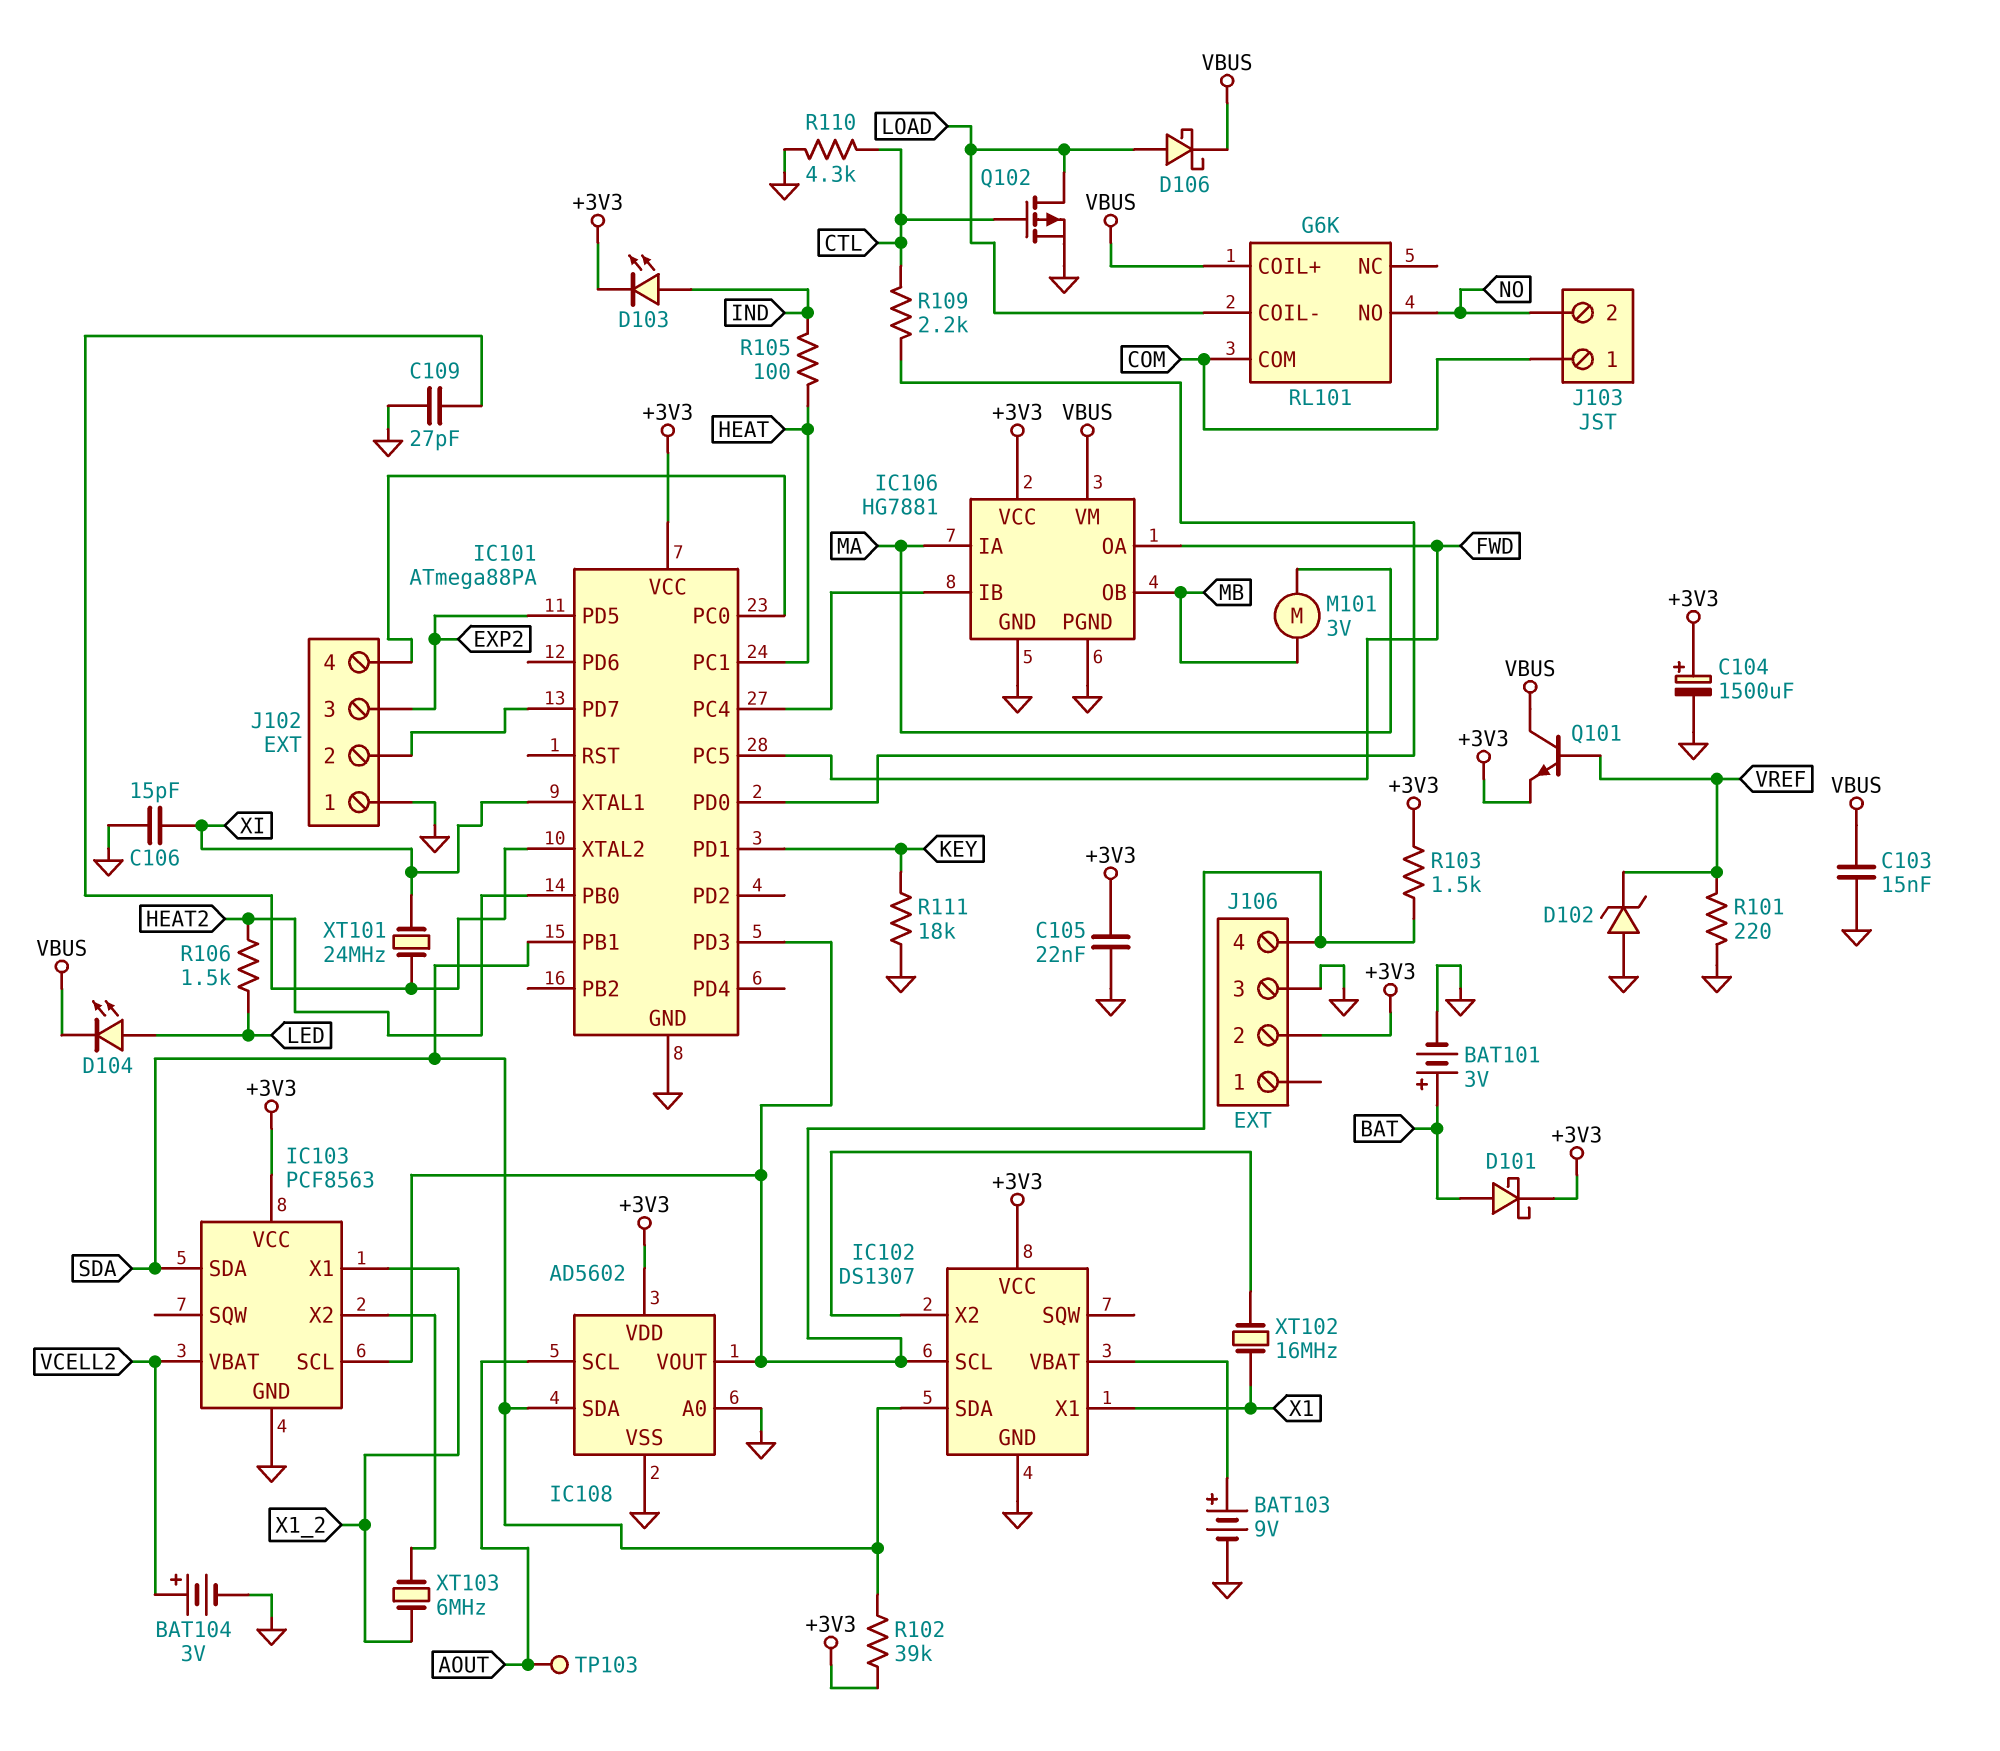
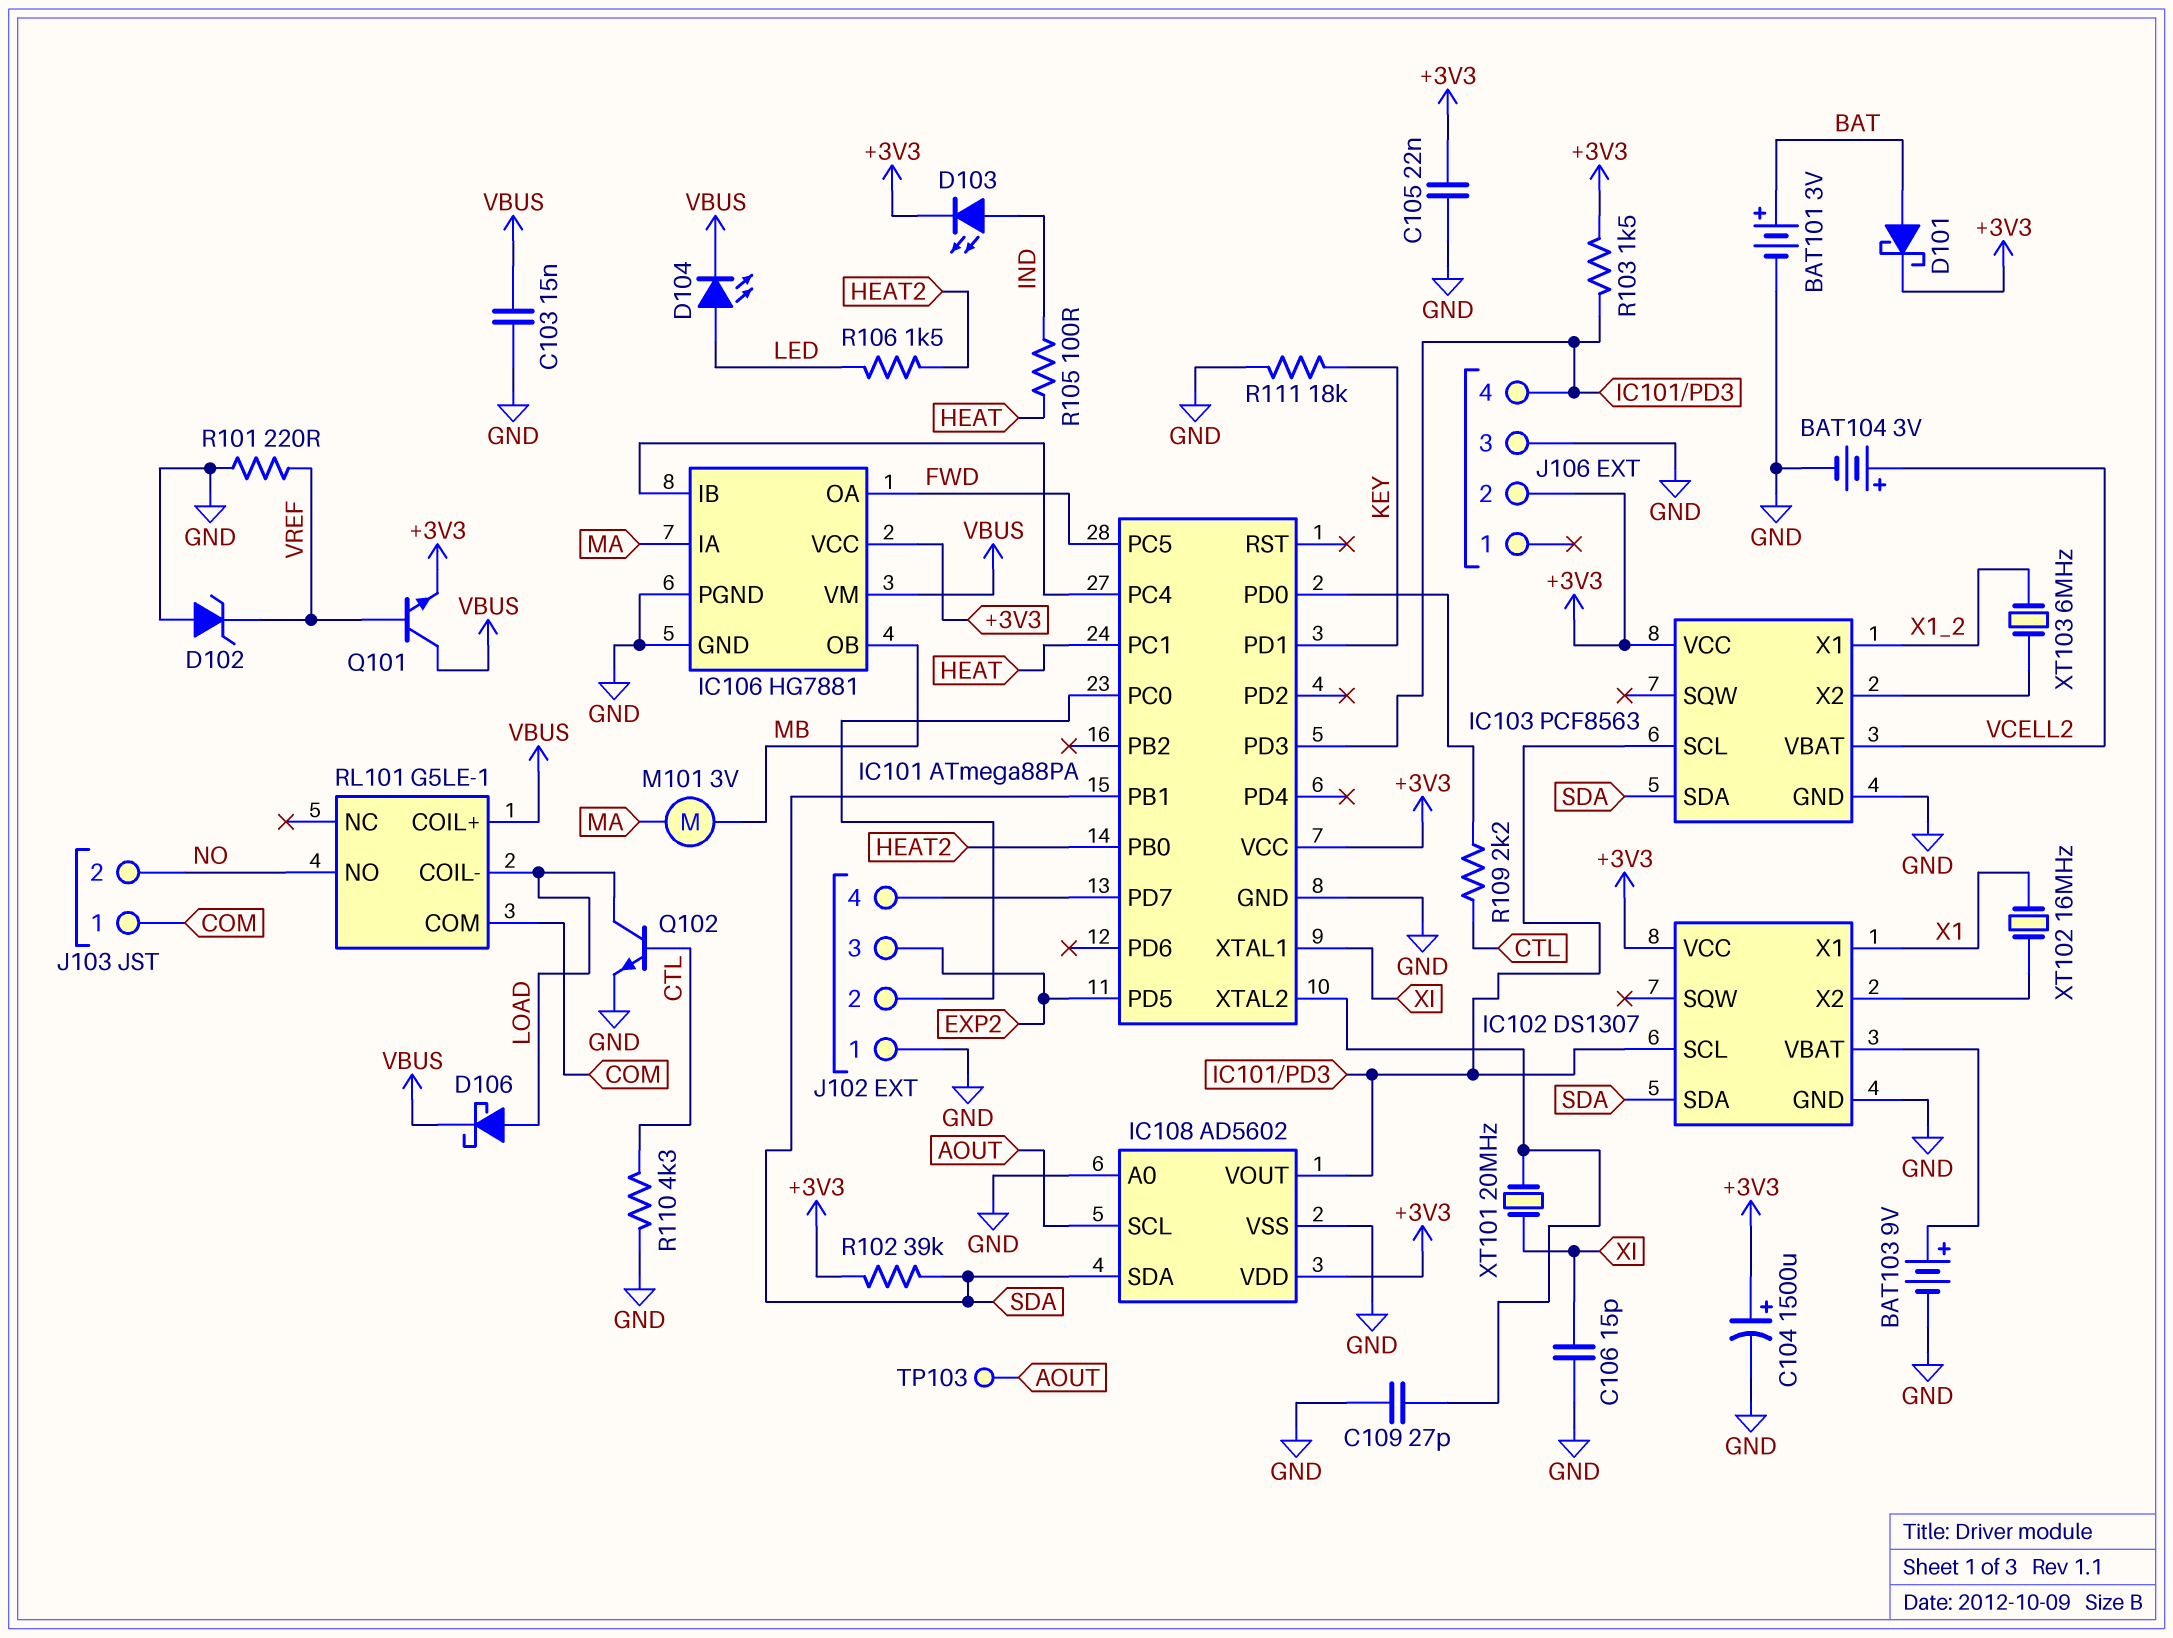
J102 pin 2: IC101/PD7 -> IC101/PC0
J102 pin 4: IC101/PC0 -> IC101/PD7
Q102: PMOS (G CTL, D LOAD, S GND) -> NPN (B CTL, C LOAD, E GND)
RL101: G6K -> G5LE-1
XT101: 24MHz (IC101/XTAL2, XI) -> 20MHz (IC101/XTAL2, XI)

